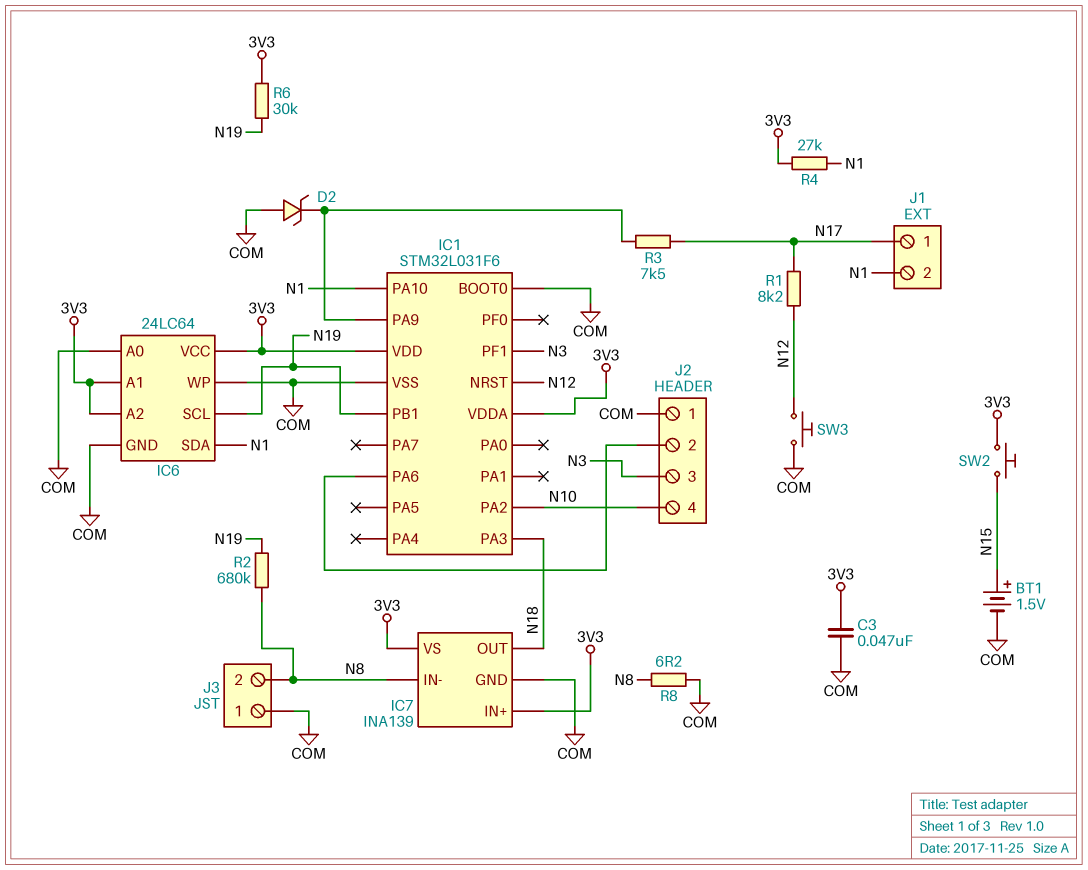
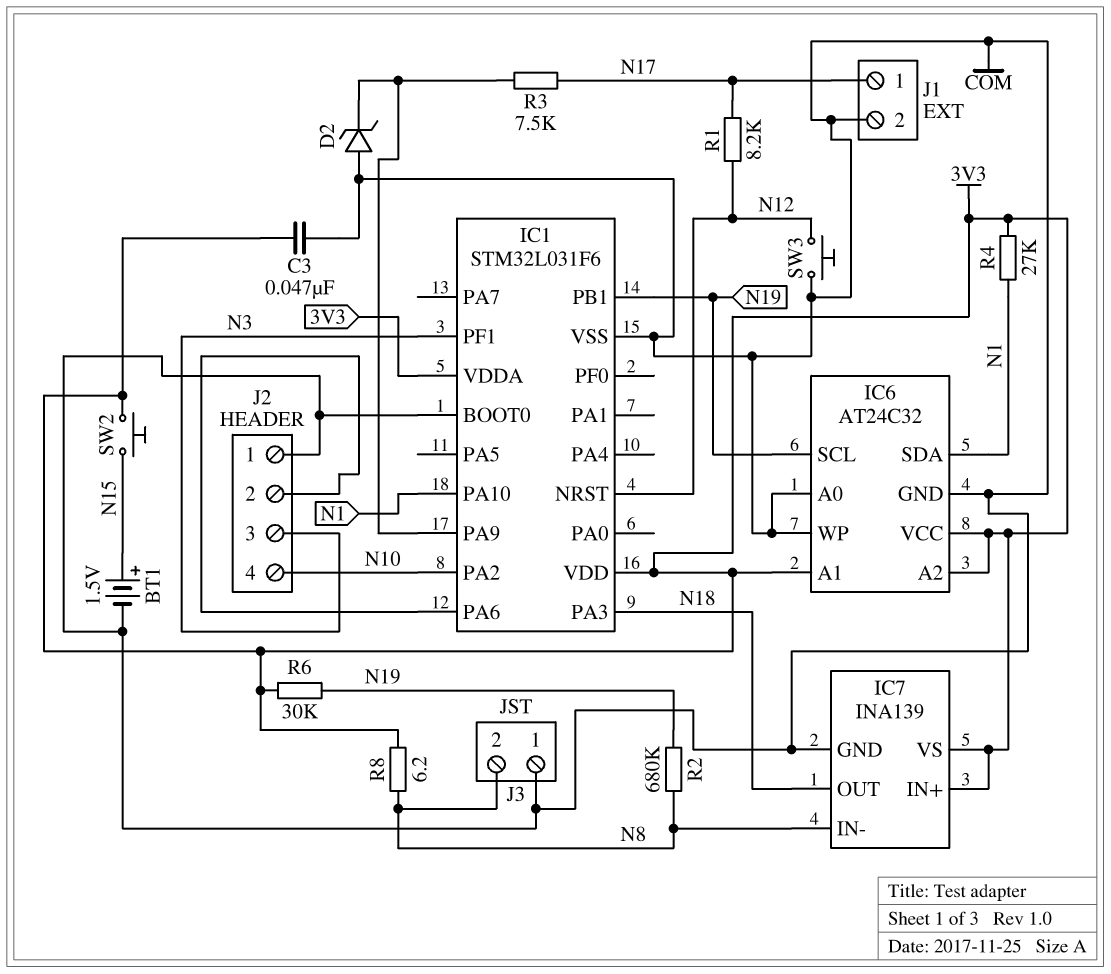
IC6: 24LC64 -> AT24C32
J1 pin 2: N1 -> COM
R8: 6.2 (COM, N8) -> 6.2 (3V3, N8)

